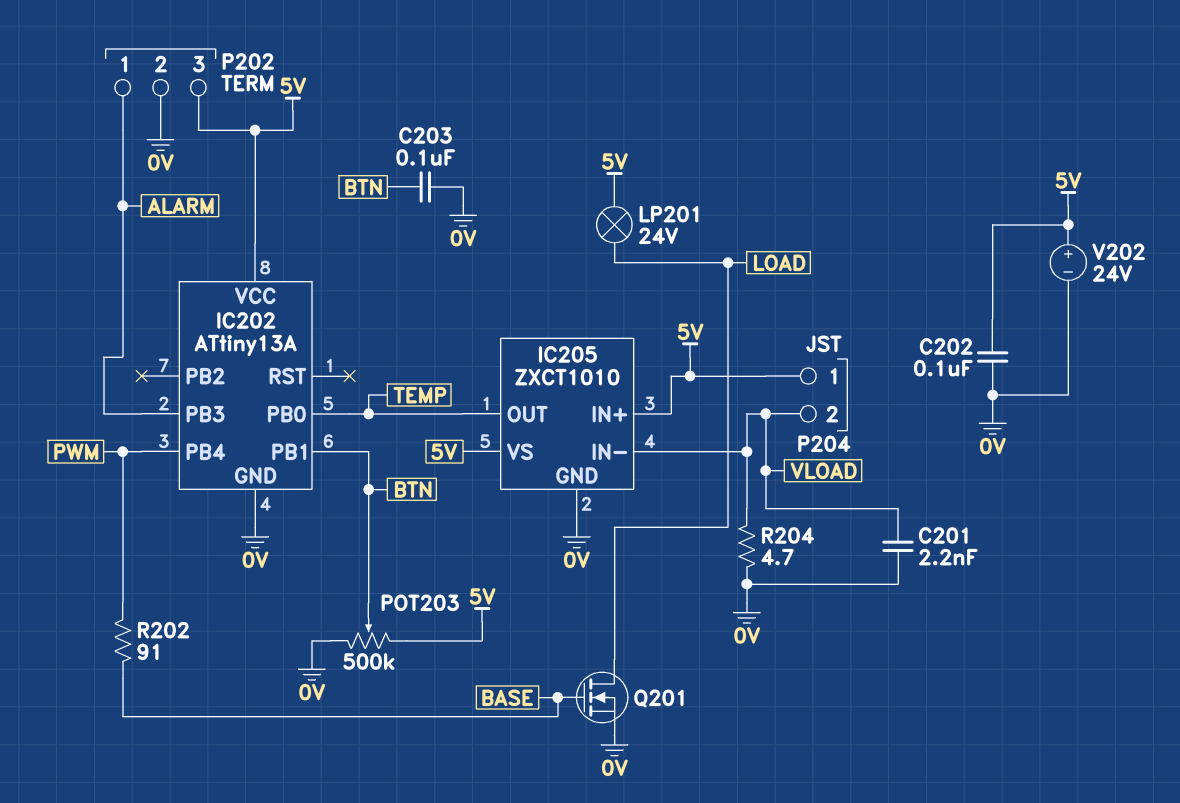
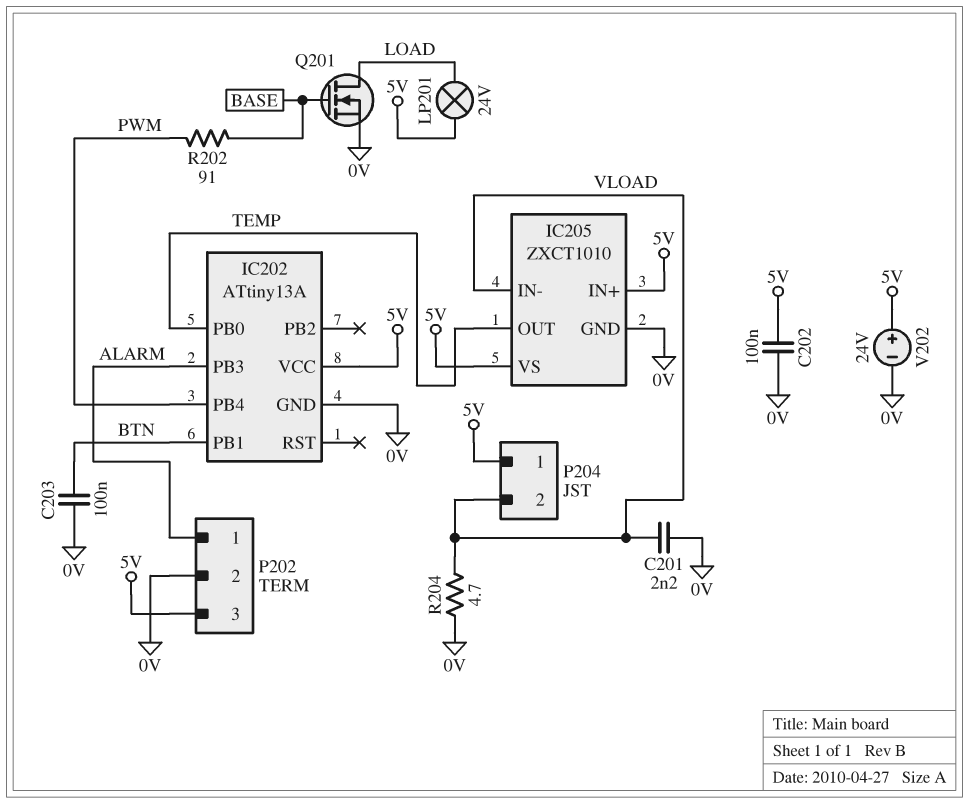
POT203: 500k (0V, 5V, wiper BTN) -> none

